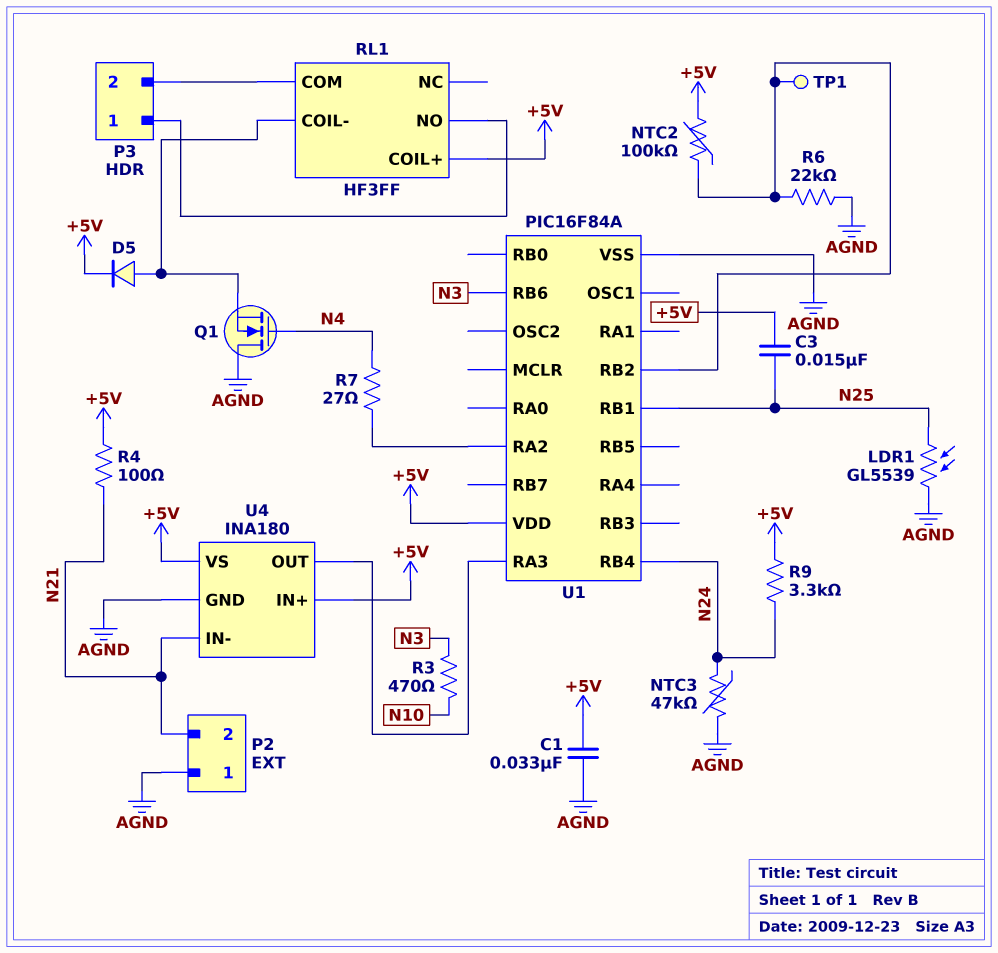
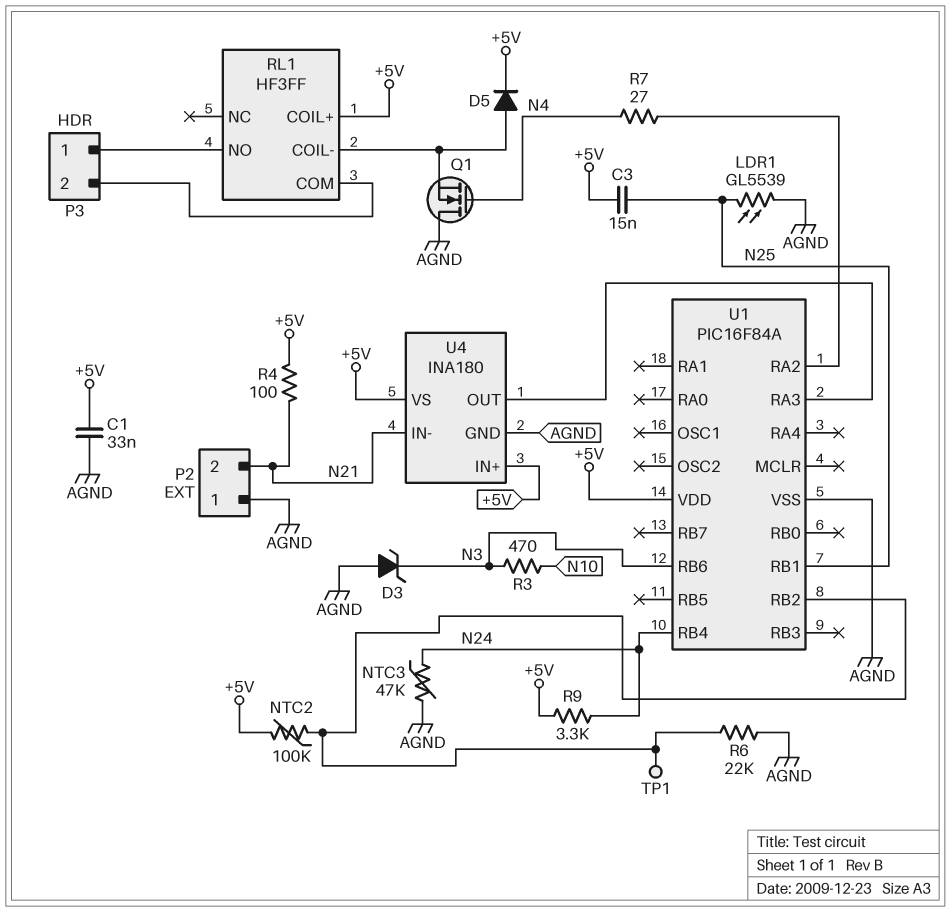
D3: none -> zener (A AGND, K N3)

